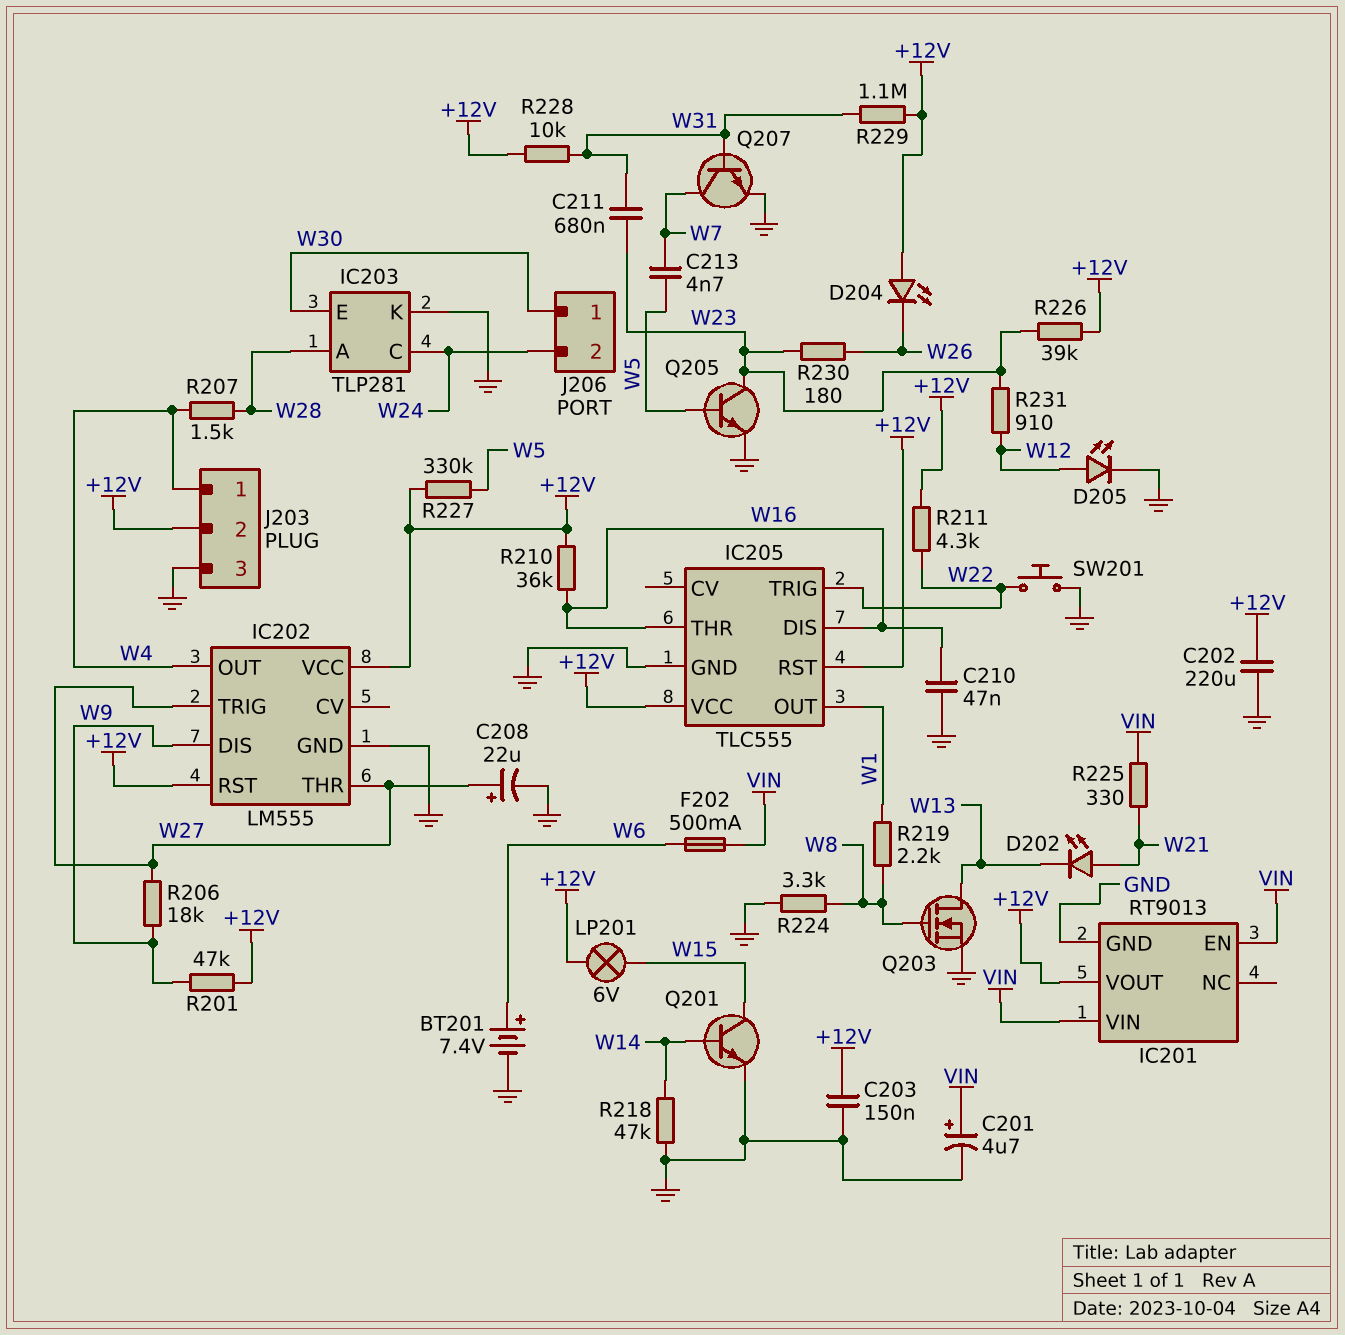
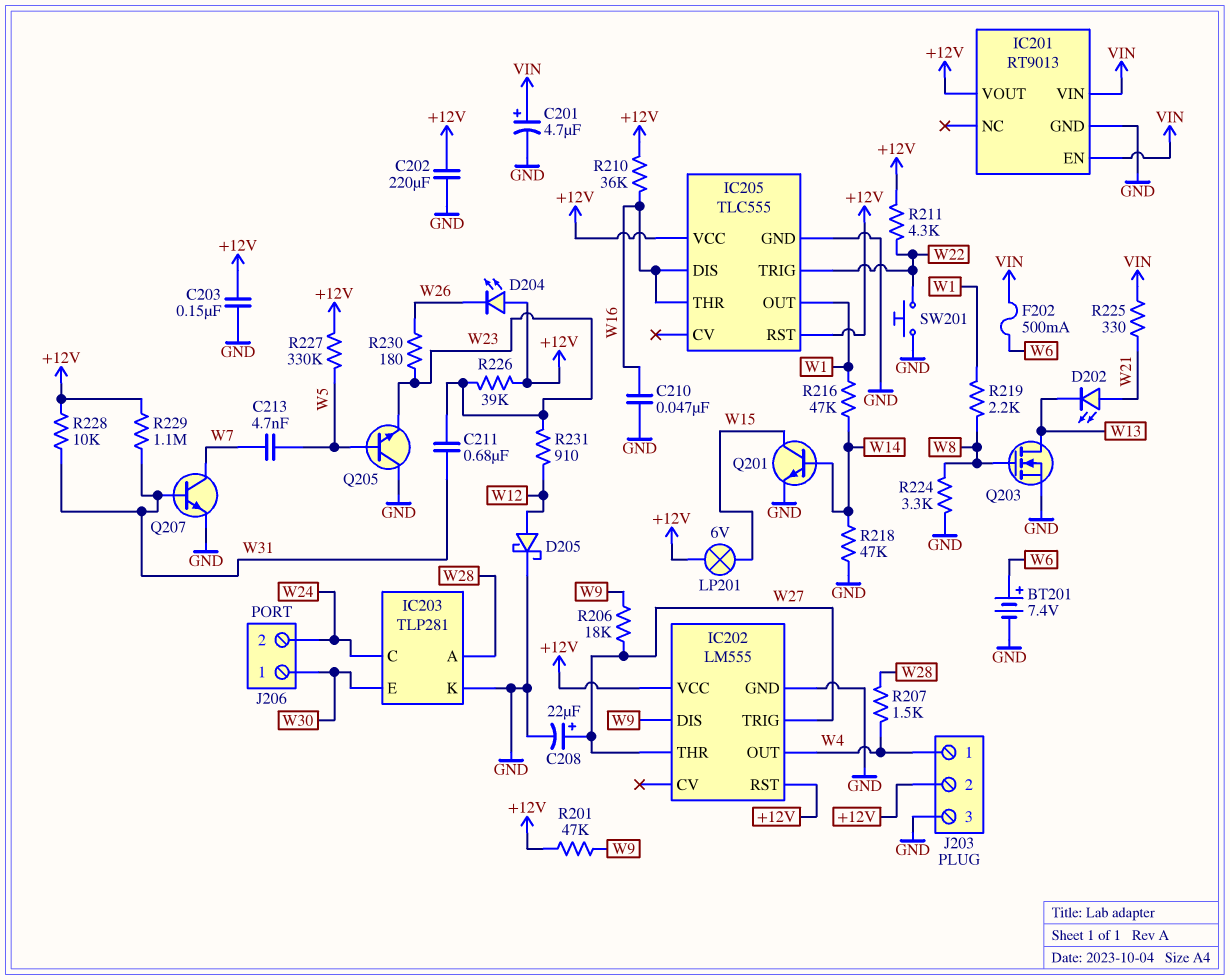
D205: LED (A W12, K GND) -> schottky (A W12, K GND)
Q205: NPN (B W5, C W23, E GND) -> NPN (B W5, C GND, E W23)
R216: none -> 47k (W1, W14)

